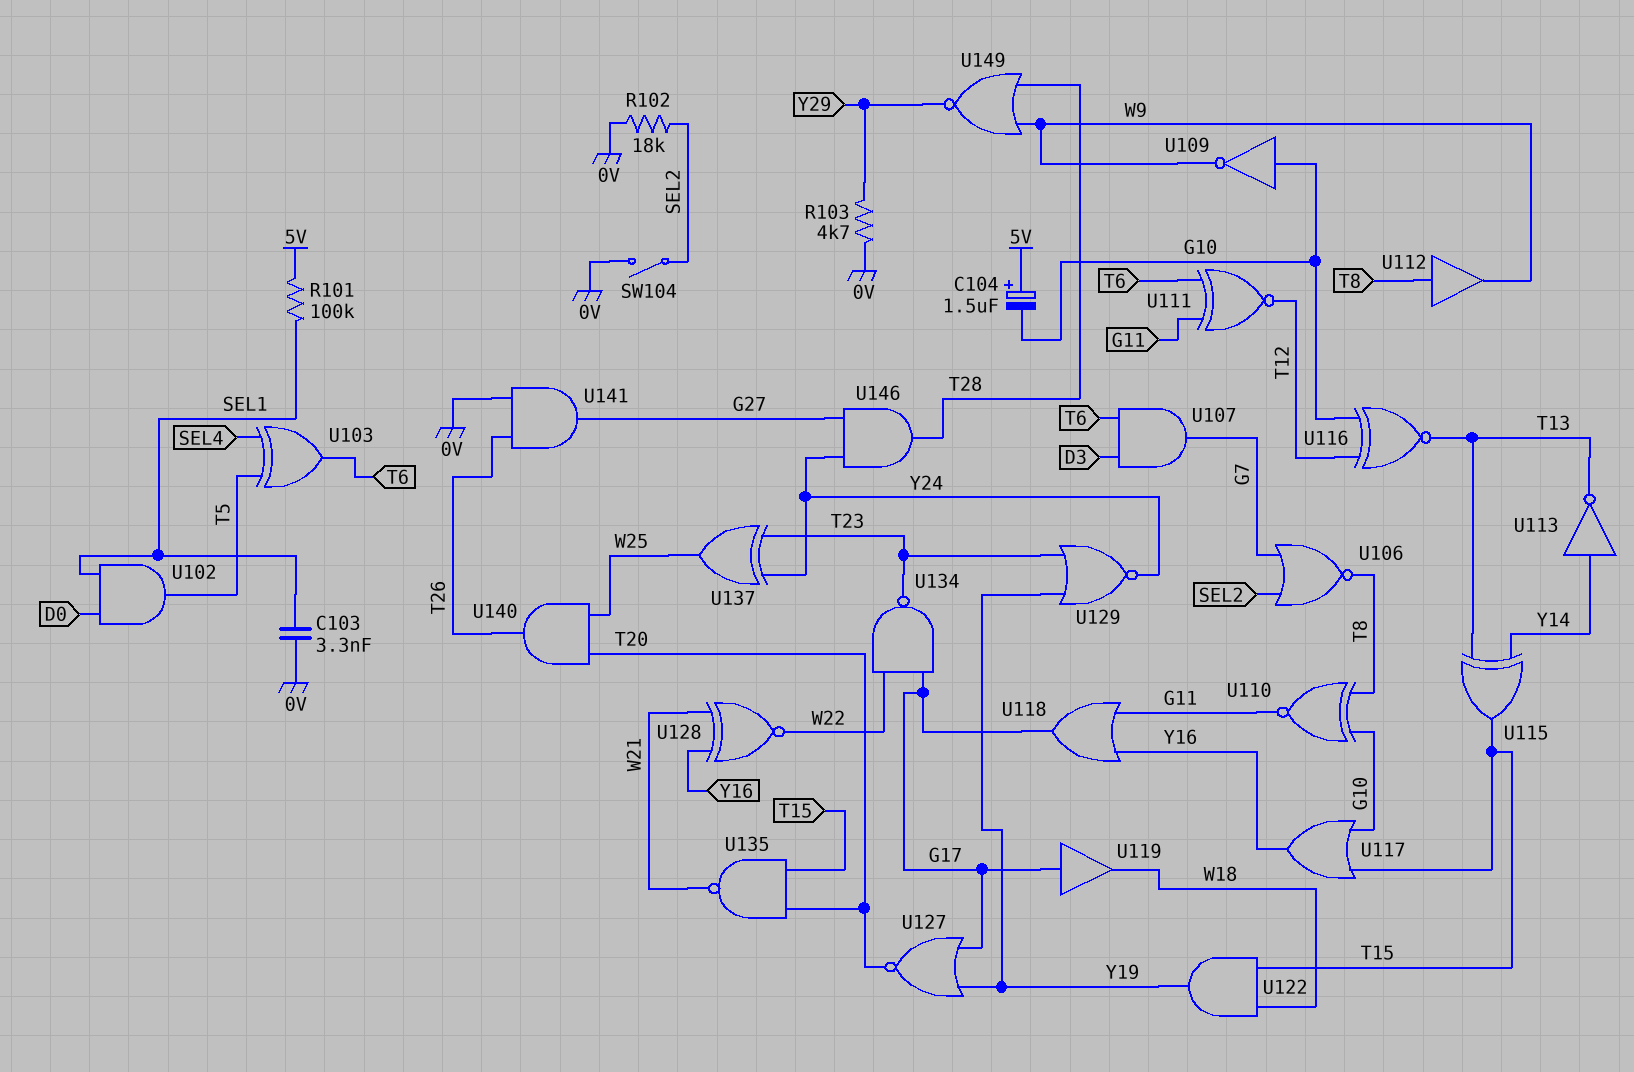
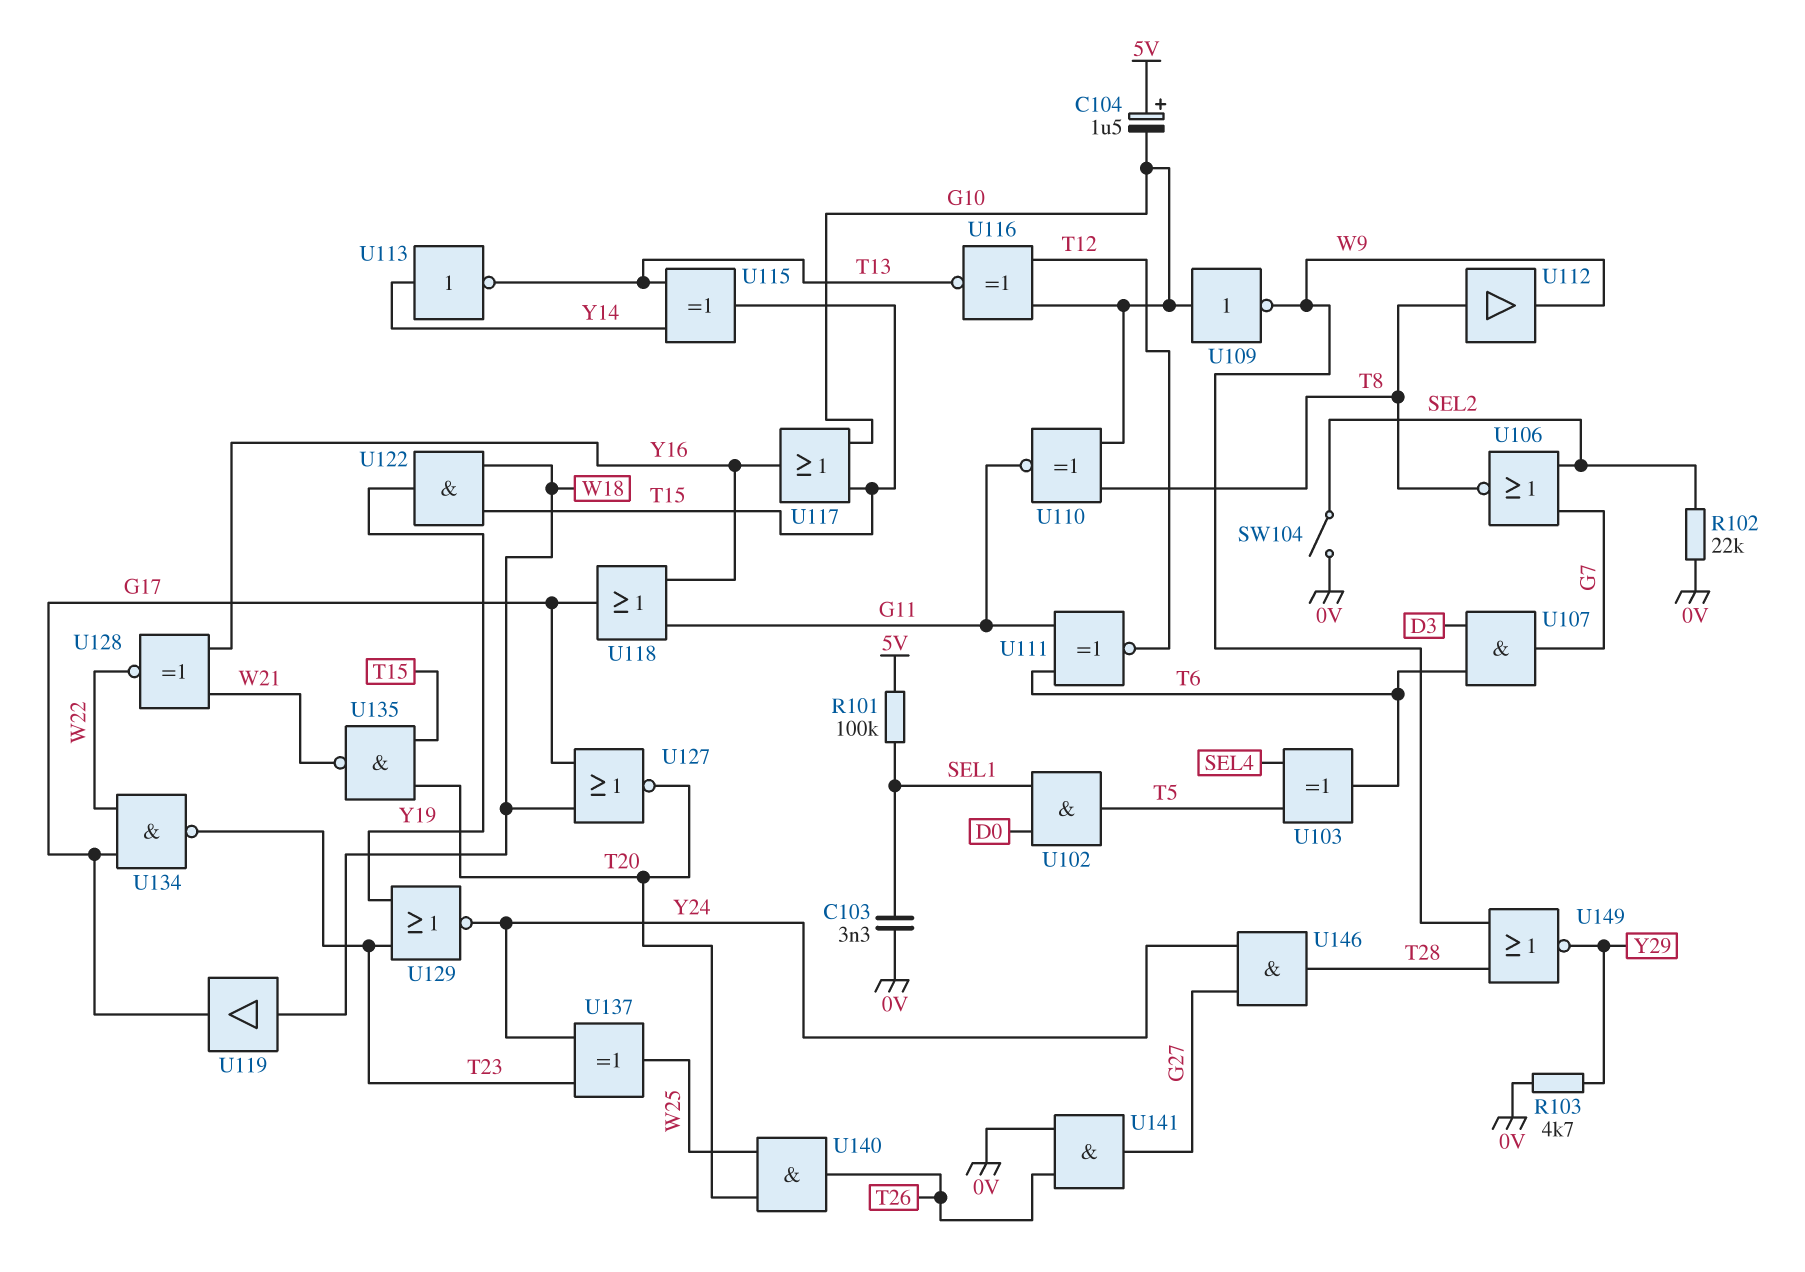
R102: 18k (0V, SEL2) -> 22k (0V, SEL2)
U119: buffer (in G17, out W18) -> buffer (in W18, out G17)
U127: NOR (in G17, in Y19, out T20) -> NOR (in G17, in W18, out T20)

